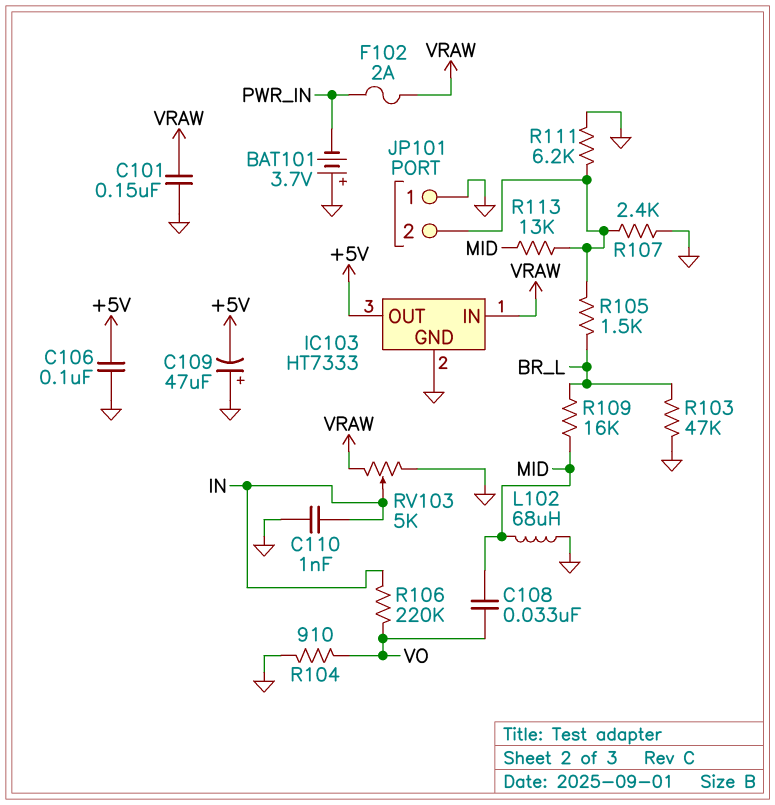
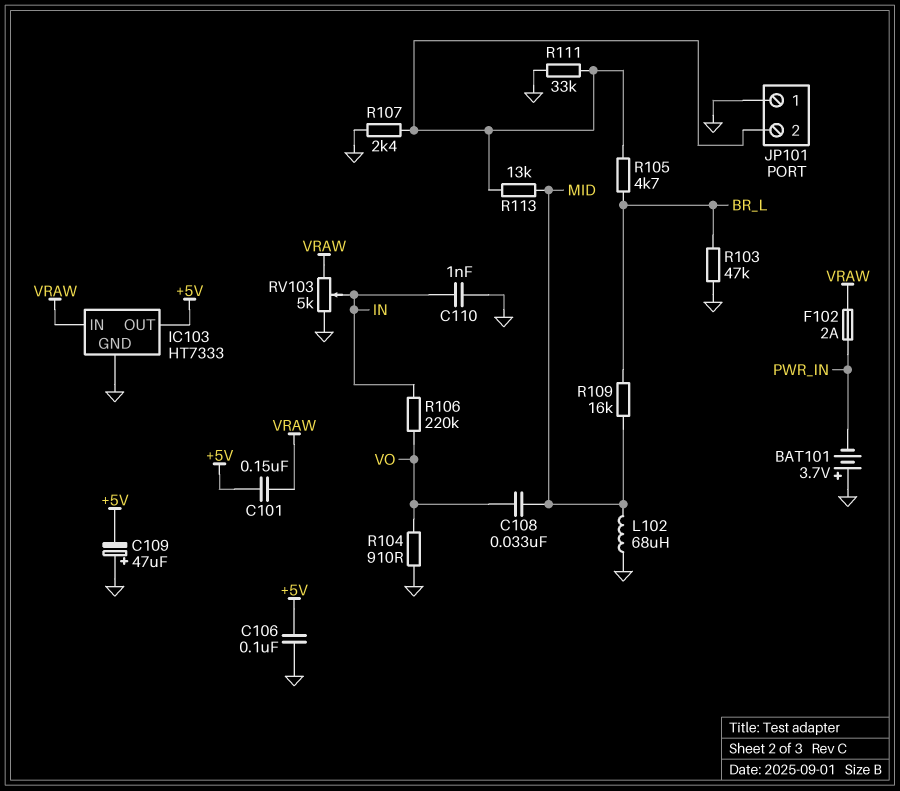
C101: 150nF (GND, VRAW) -> 150nF (+5V, VRAW)
R105: 1.5k (BR_L, JP101/2) -> 4.7k (BR_L, JP101/2)
R111: 6.2k (GND, JP101/2) -> 33k (GND, JP101/2)

